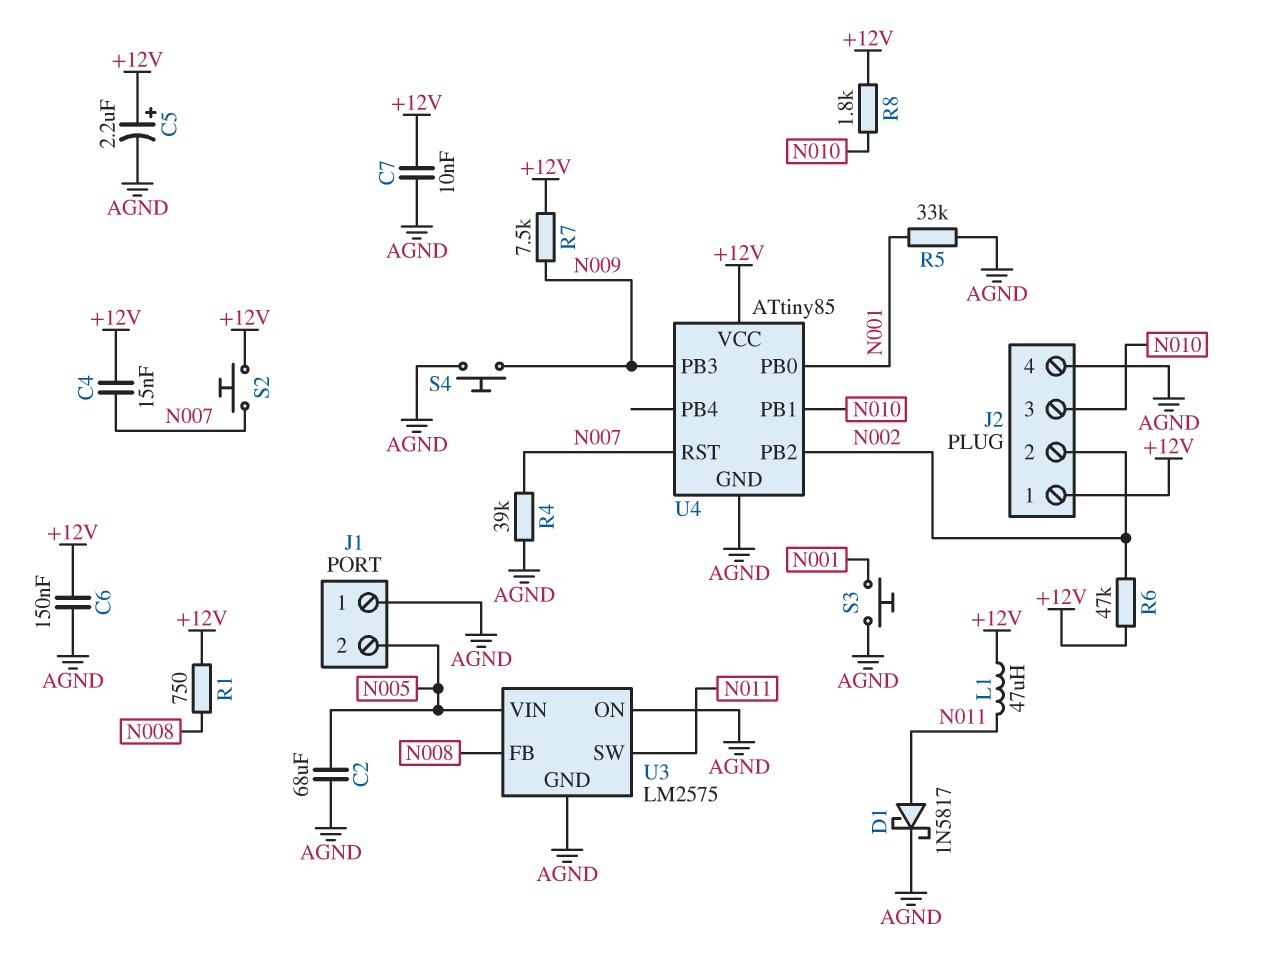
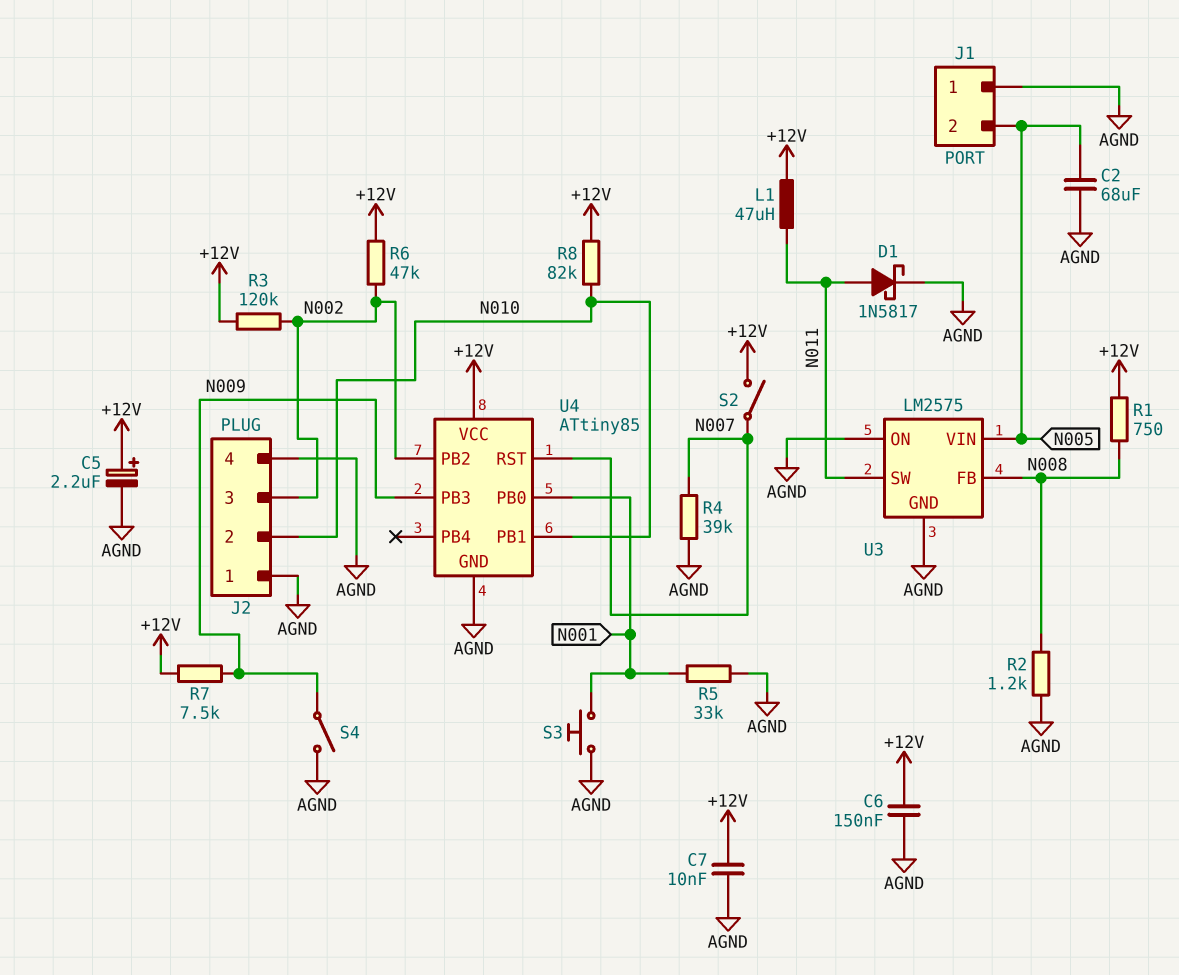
C4: 15nF (+12V, N007) -> none
J2 pin 1: +12V -> AGND
J2 pin 2: N002 -> N010
J2 pin 3: N010 -> N002
R2: none -> 1.2k (AGND, N008)
R3: none -> 120k (+12V, N002)
R8: 1.8k (+12V, N010) -> 82k (+12V, N010)
S2: button (+12V, N007) -> switch (+12V, N007)
S4: button (AGND, N009) -> switch (AGND, N009)

